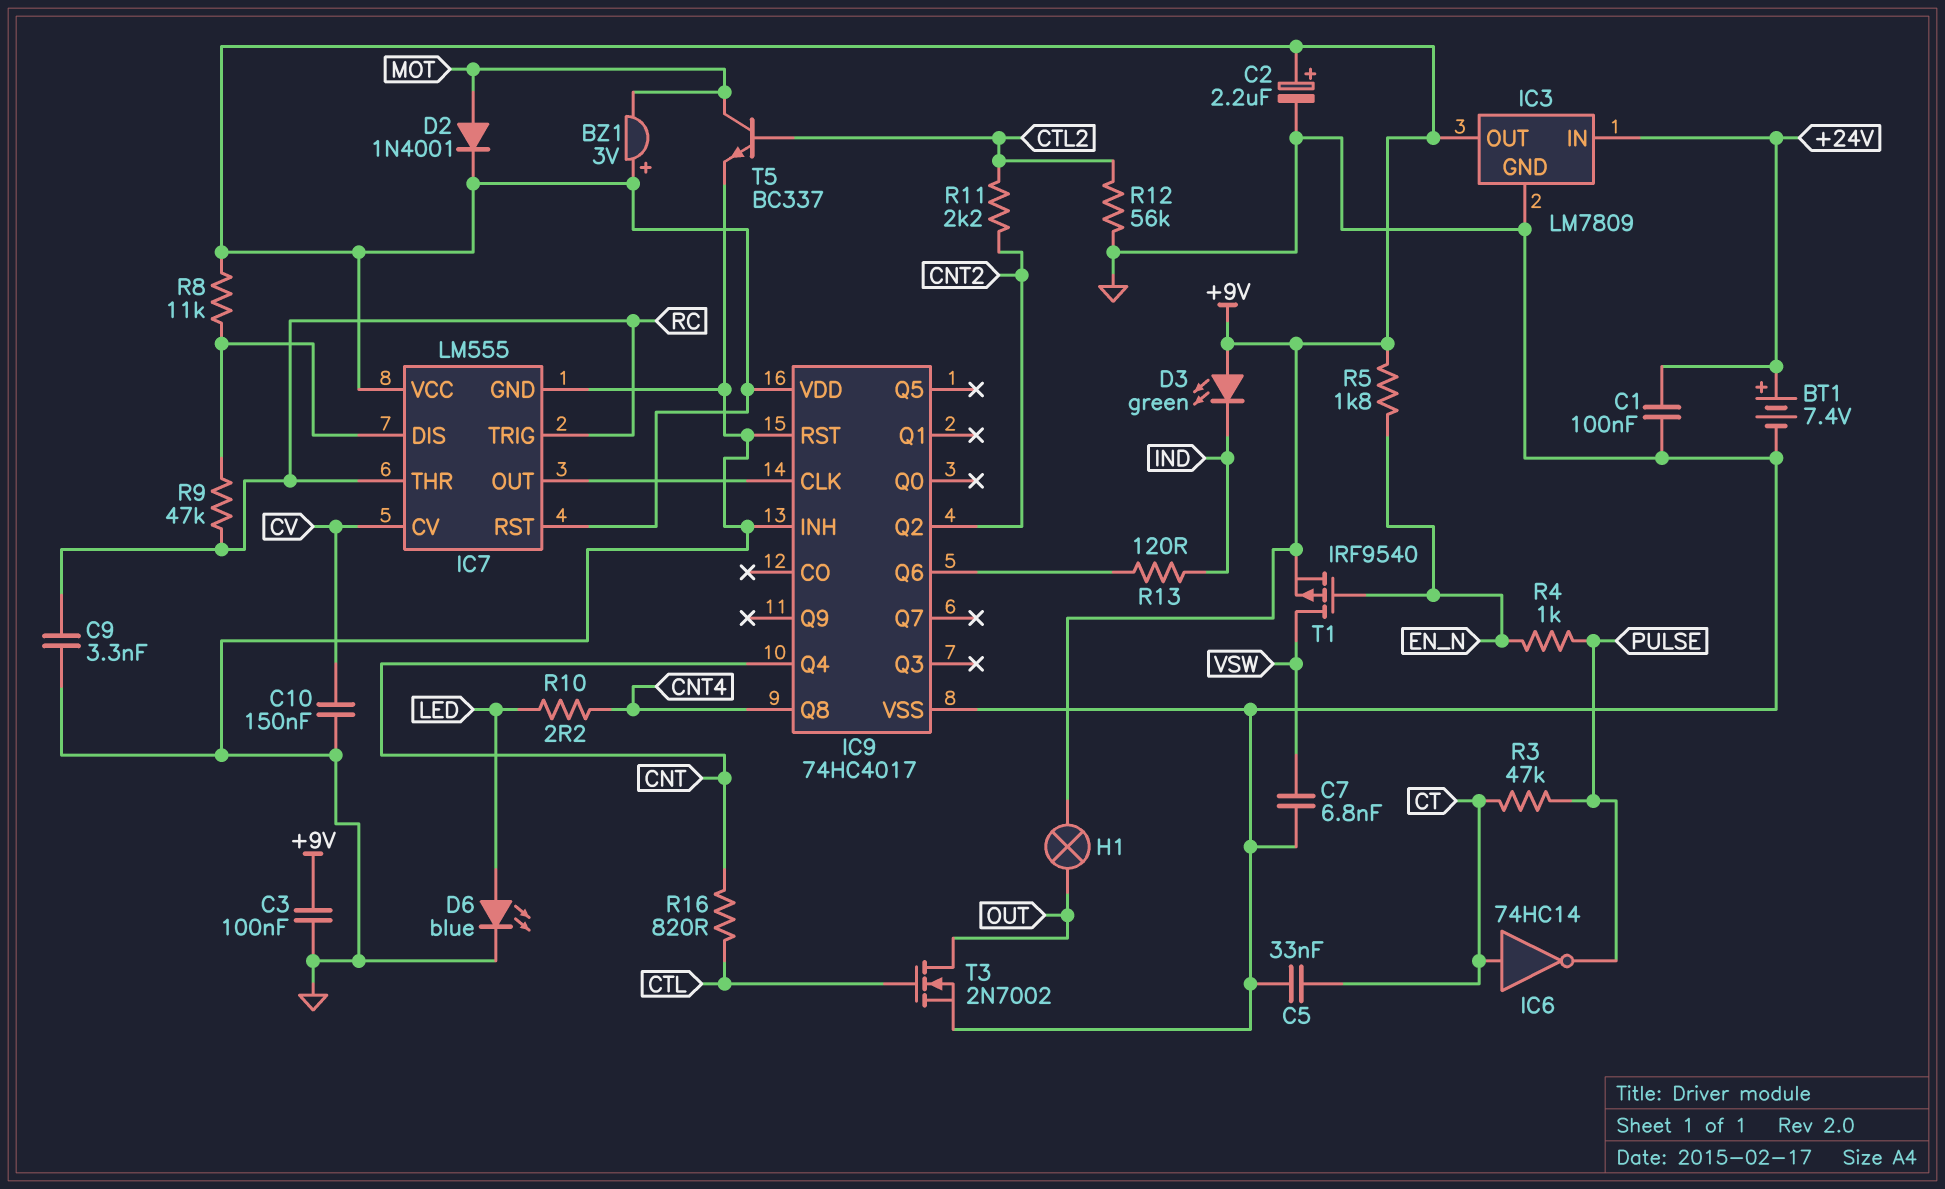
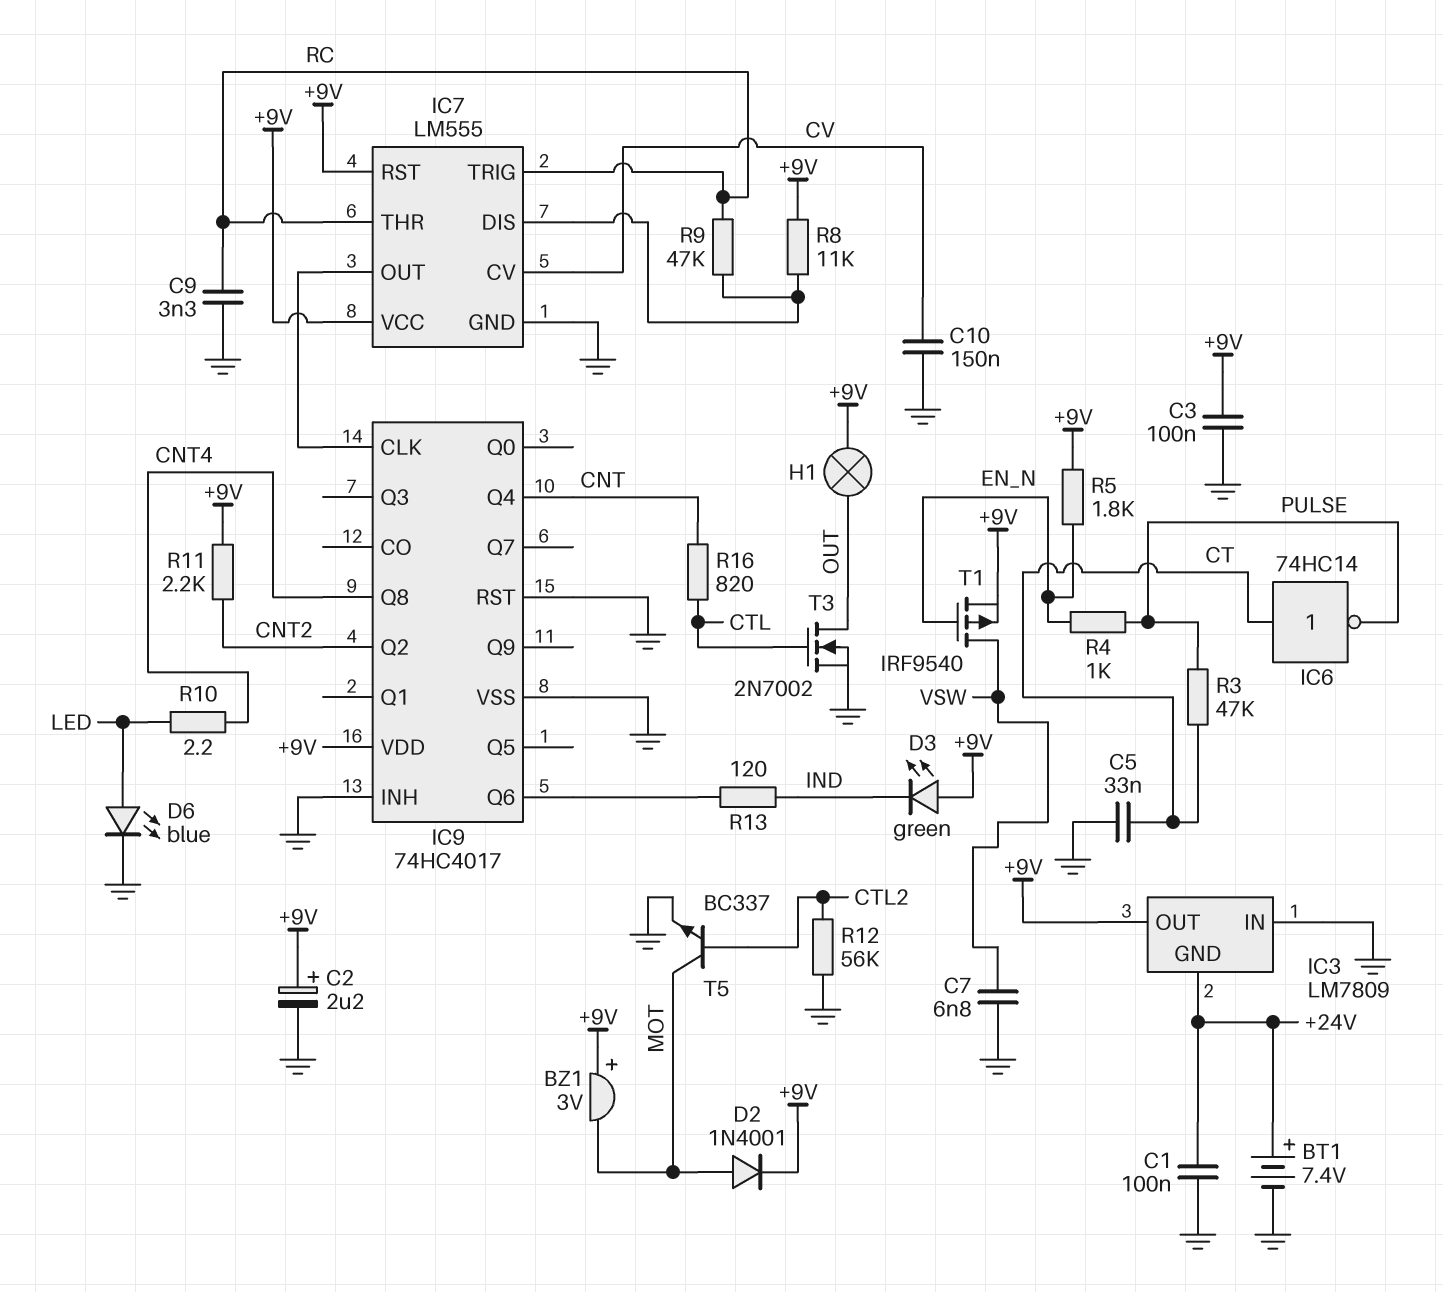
IC3 pin GND: GND -> +24V
IC3 pin IN: +24V -> GND
R11: 2.2k (CNT2, CTL2) -> 2.2k (+9V, CNT2)

